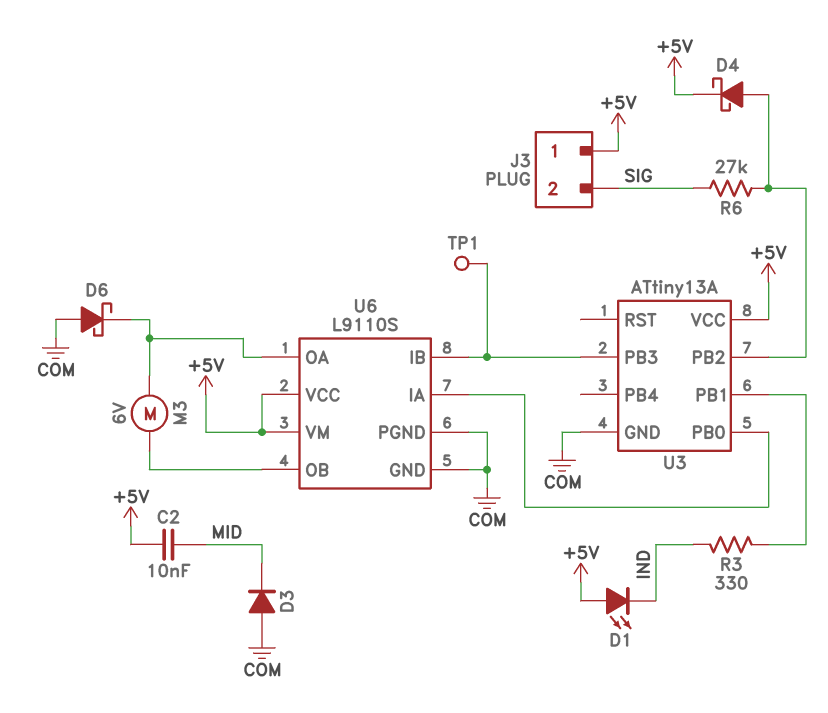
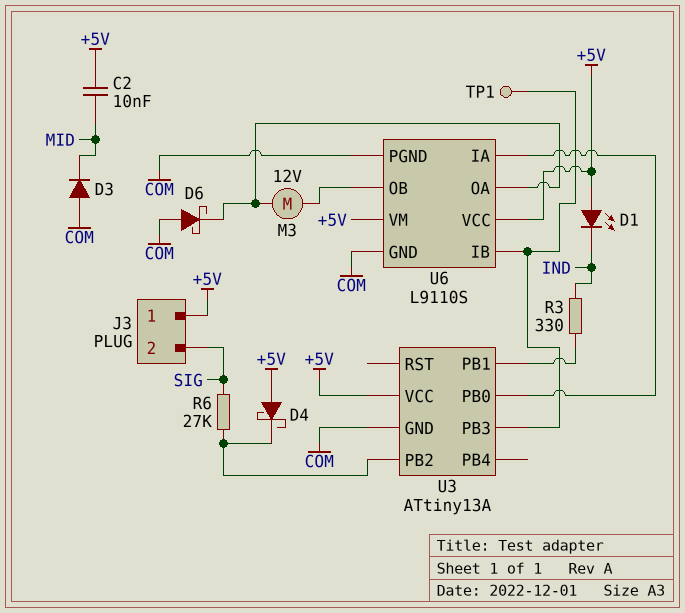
D4: schottky (A U3/PB2, K +5V) -> schottky (A +5V, K U3/PB2)
M3: motor 6V (U6/OA, U6/OB) -> motor 12V (U6/OA, U6/OB)

